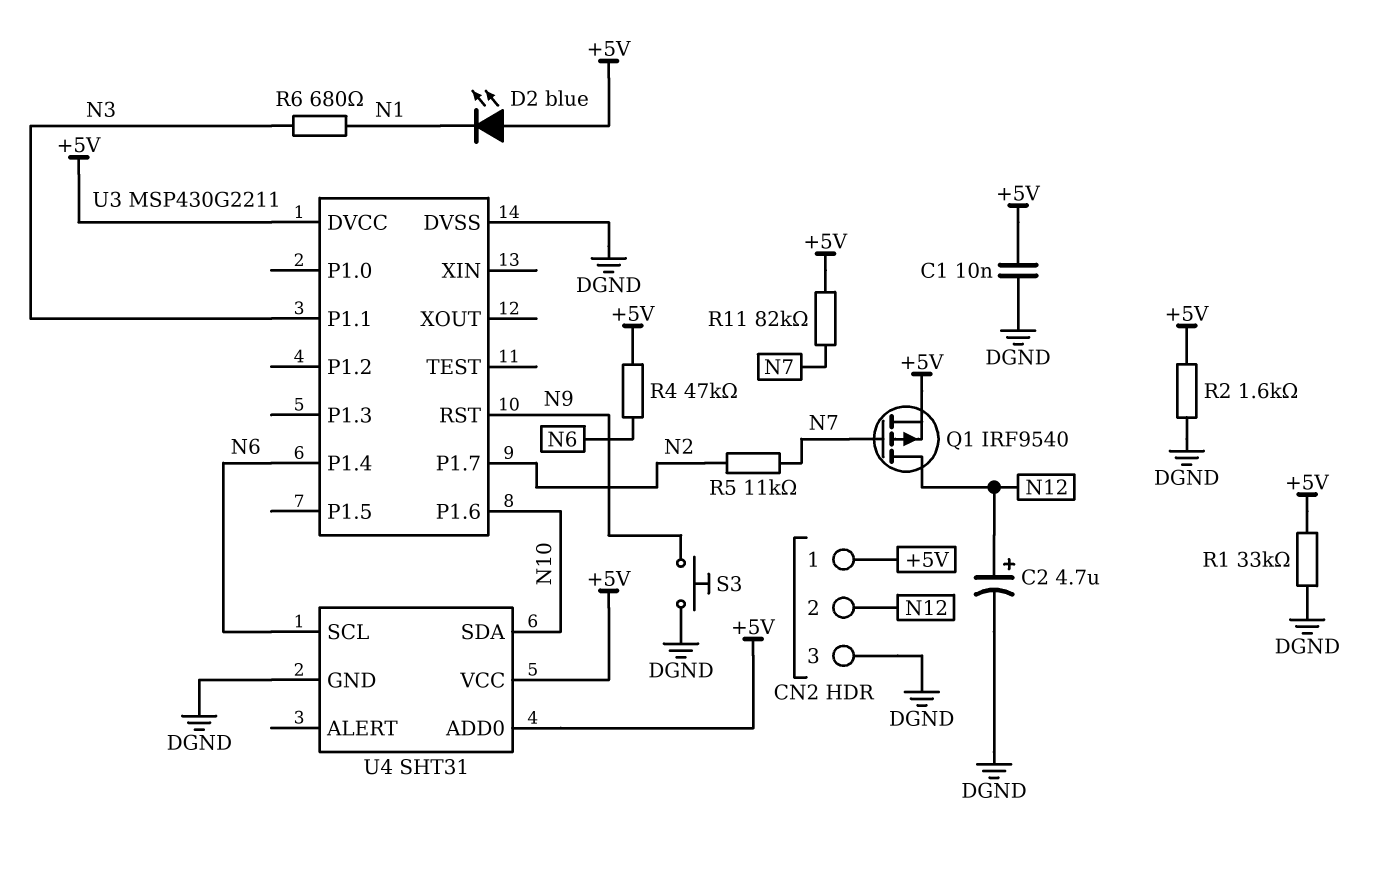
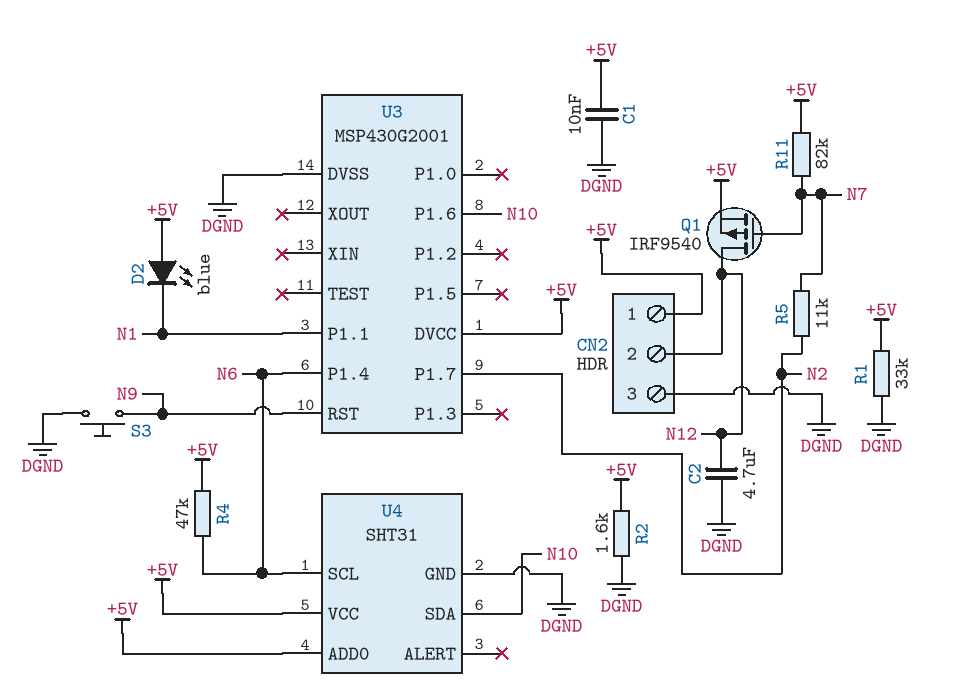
C2: 4.7uF (plus N12, minus DGND) -> 4.7uF (DGND, N12)
R6: 680 (N1, N3) -> none
U3: MSP430G2211 -> MSP430G2001
U3 pin P1.1: N3 -> N1

